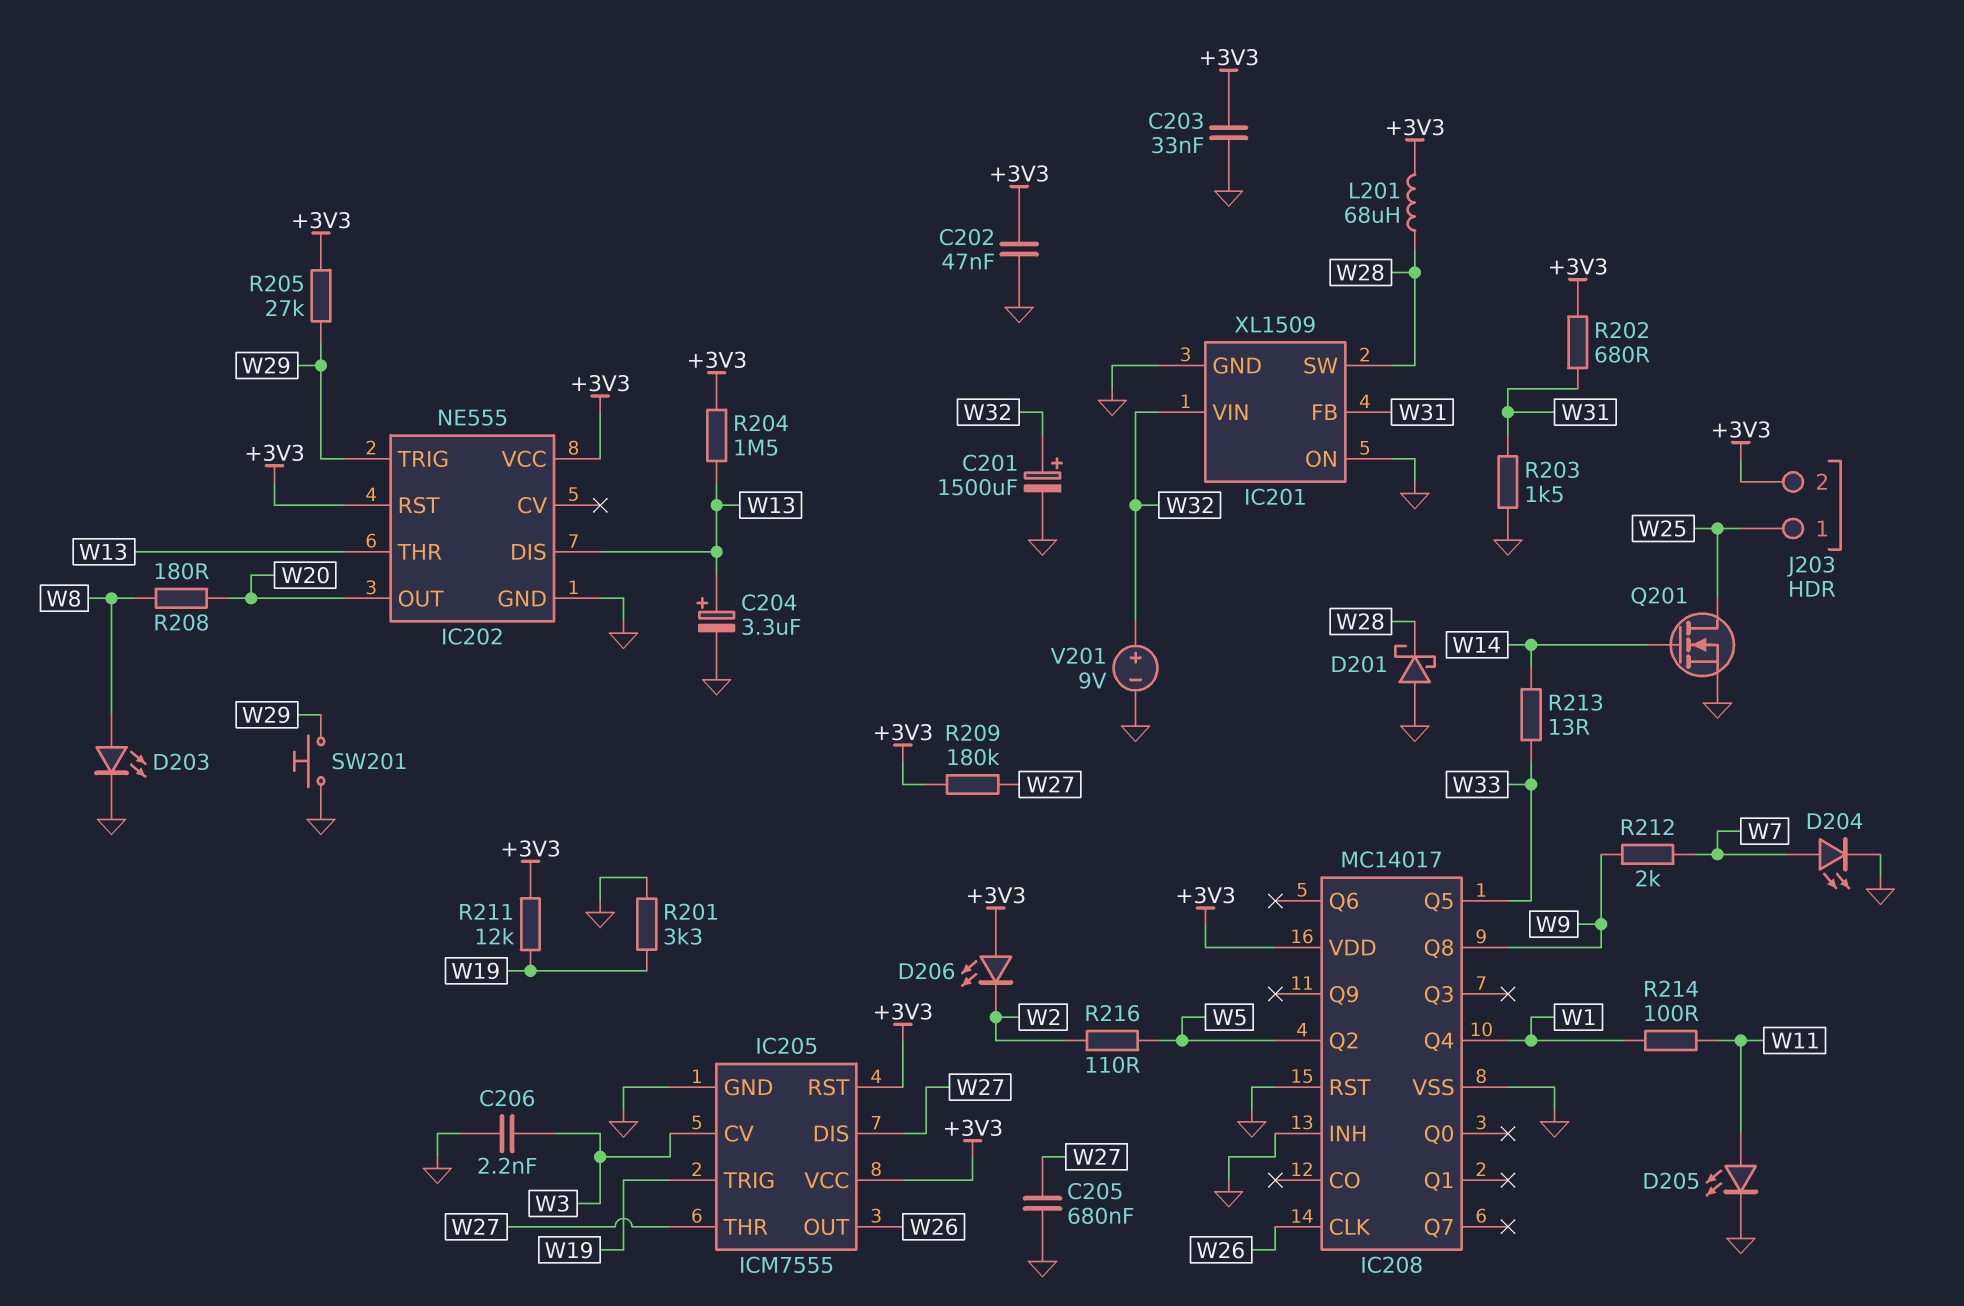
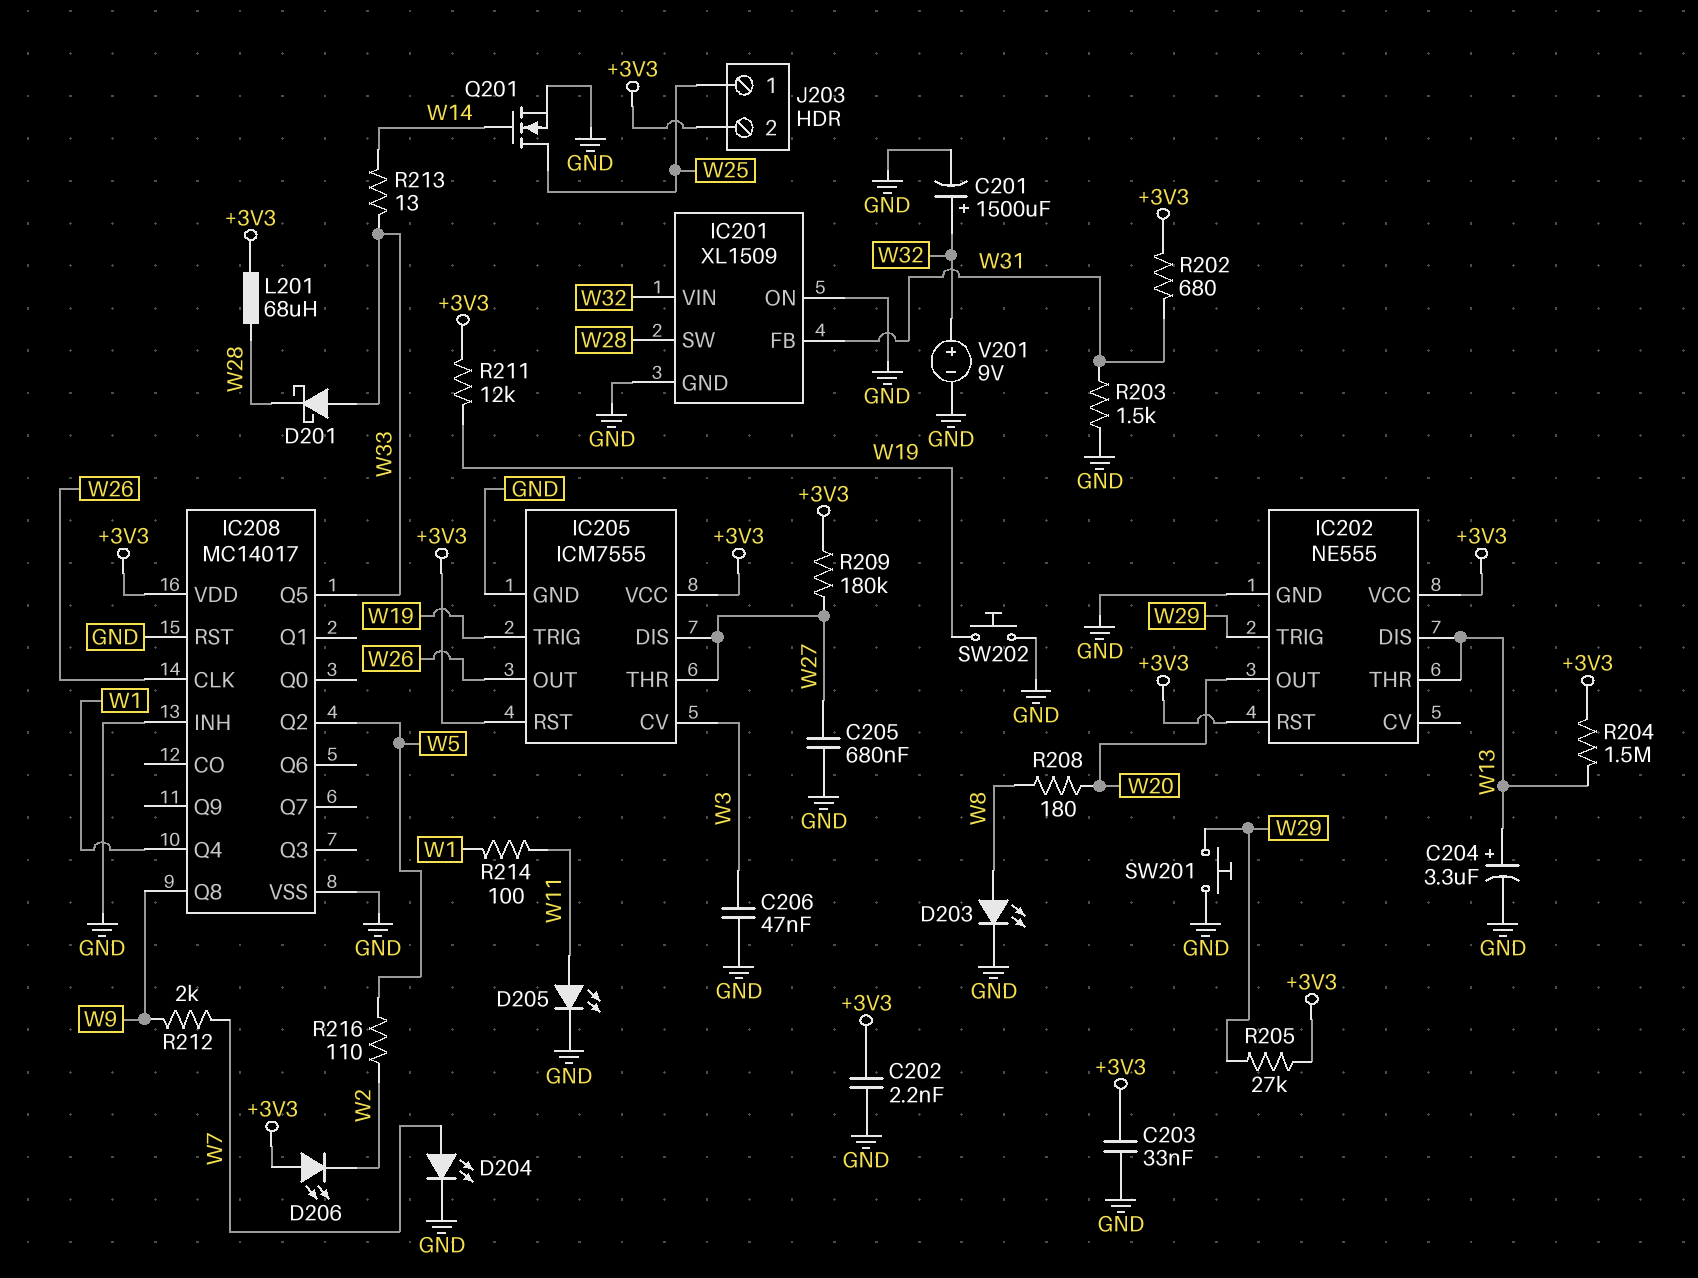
C202: 47nF (+3V3, GND) -> 2.2nF (+3V3, GND)
C206: 2.2nF (GND, W3) -> 47nF (GND, W3)
D201: schottky (A GND, K W28) -> schottky (A W33, K W28)
R201: 3.3k (GND, W19) -> none
SW202: none -> button (GND, W19)

